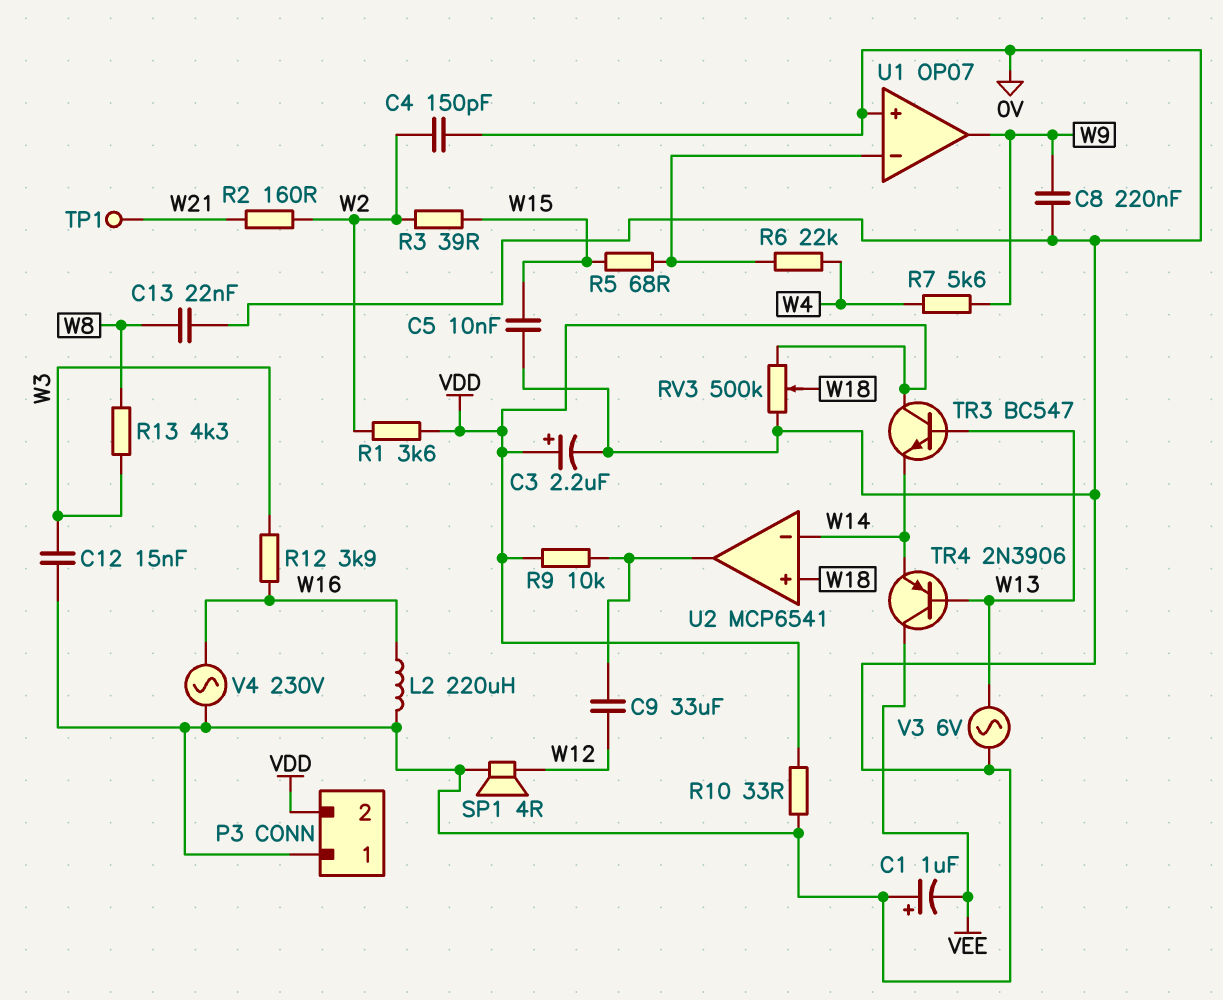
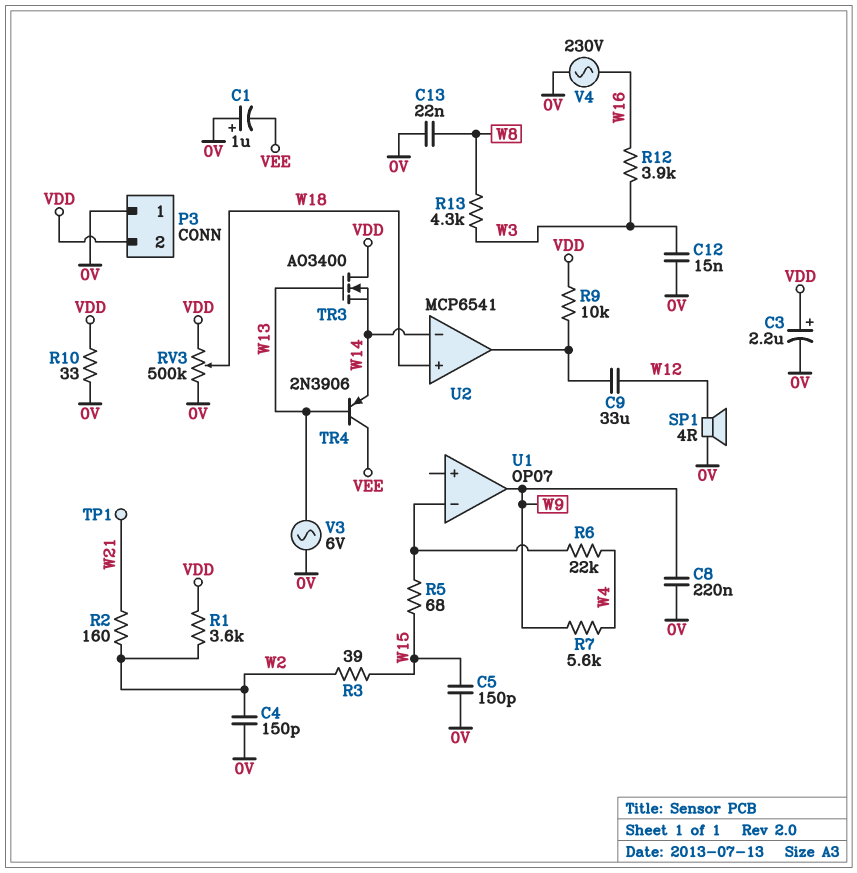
C5: 10nF (0V, W15) -> 150pF (0V, W15)
L2: 220uH (0V, W16) -> none
TR3: NPN BC547 (B W13, C VDD, E W14) -> NMOS AO3400 (G W13, D VDD, S W14)
U1 pin in+: 0V -> none

